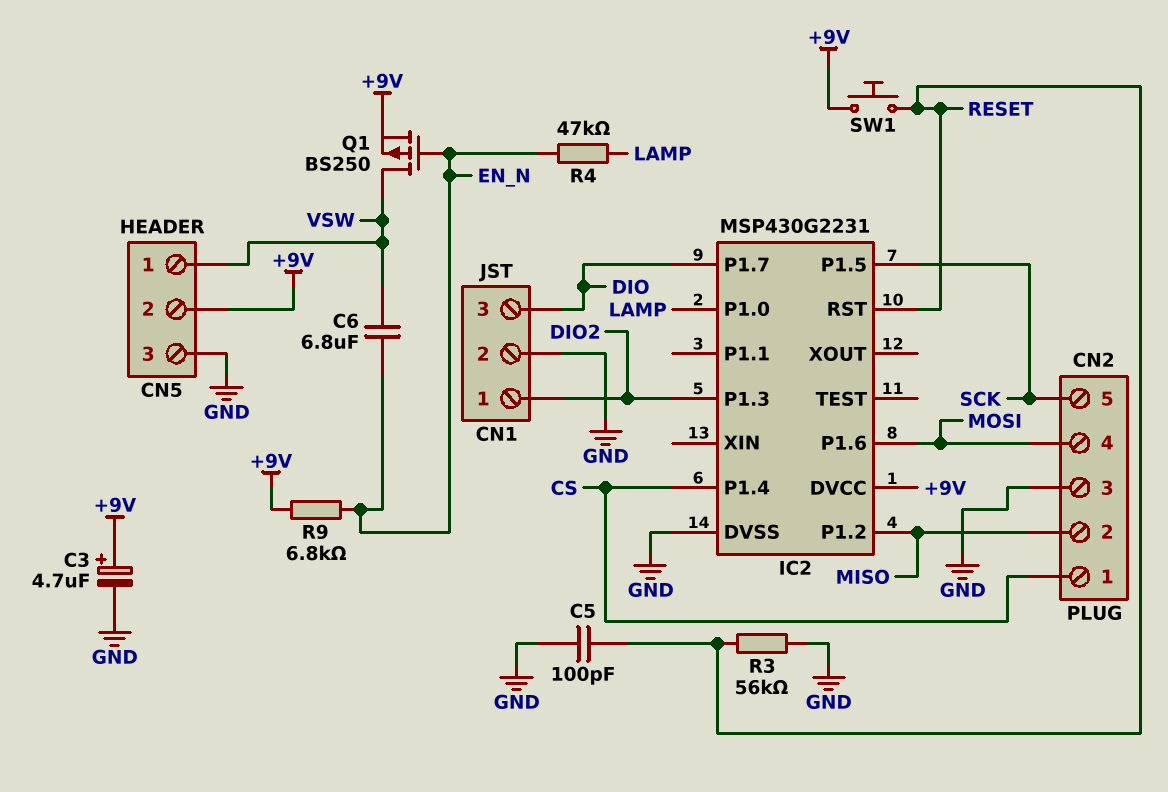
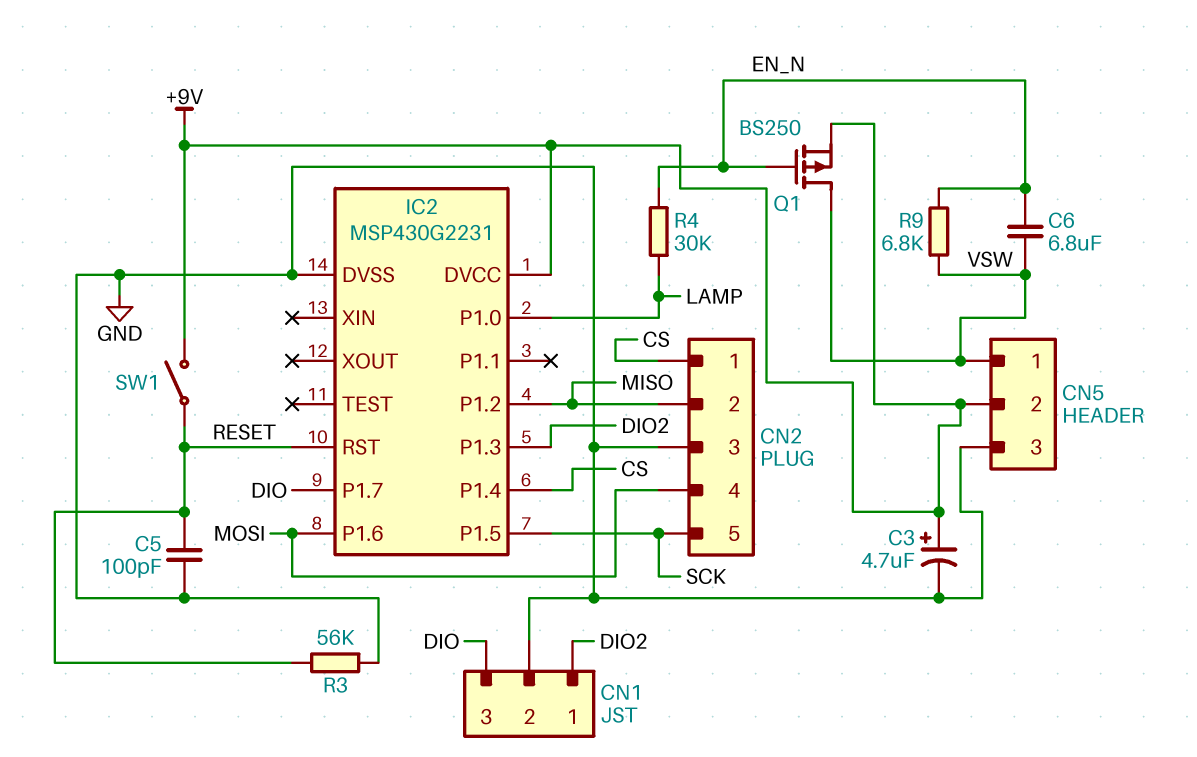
R4: 47k (EN_N, LAMP) -> 30k (EN_N, LAMP)
R9: 6.8k (+9V, EN_N) -> 6.8k (EN_N, VSW)
SW1: button (+9V, RESET) -> switch (+9V, RESET)

